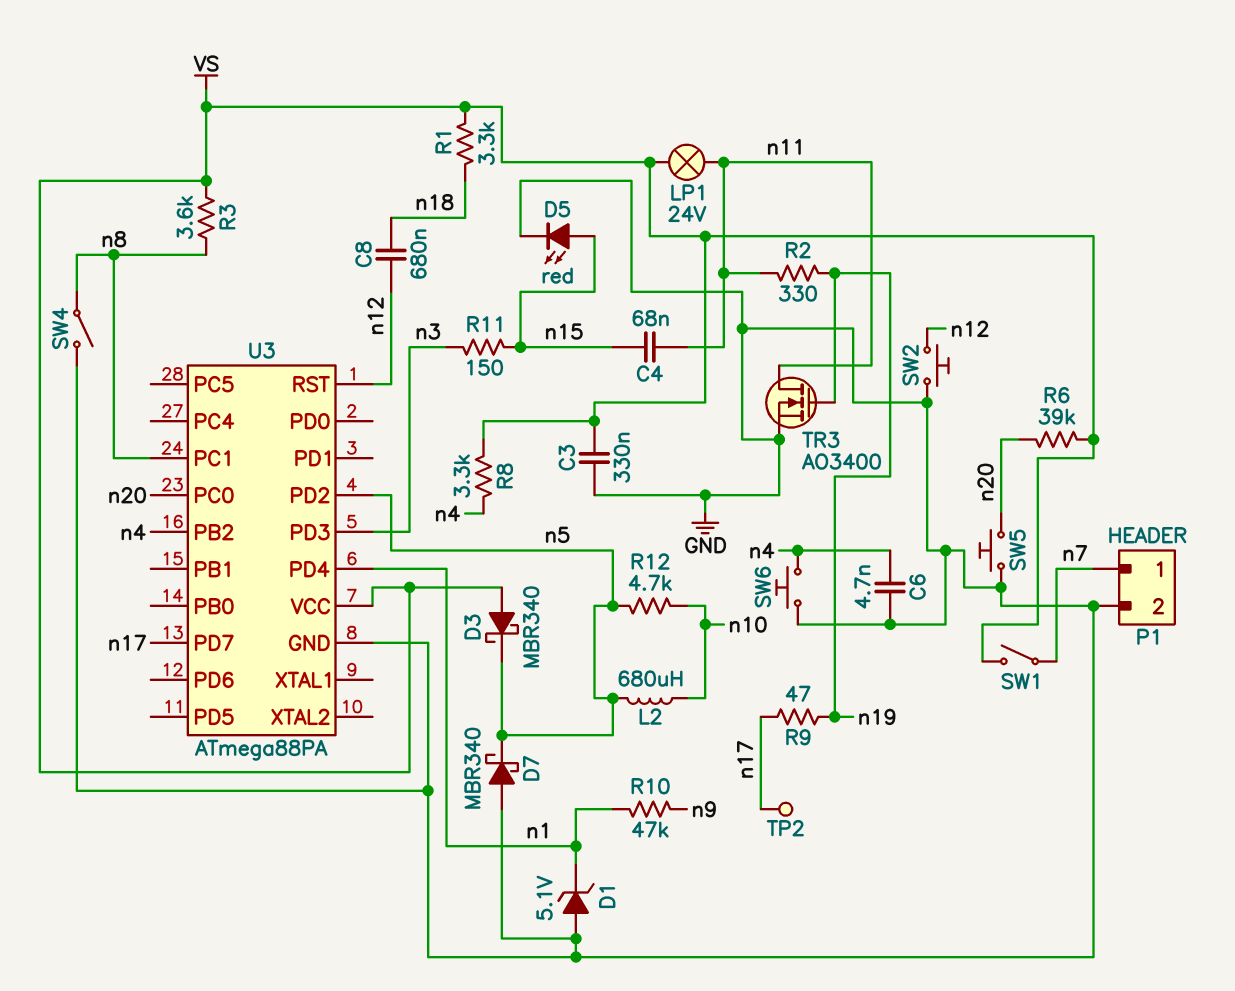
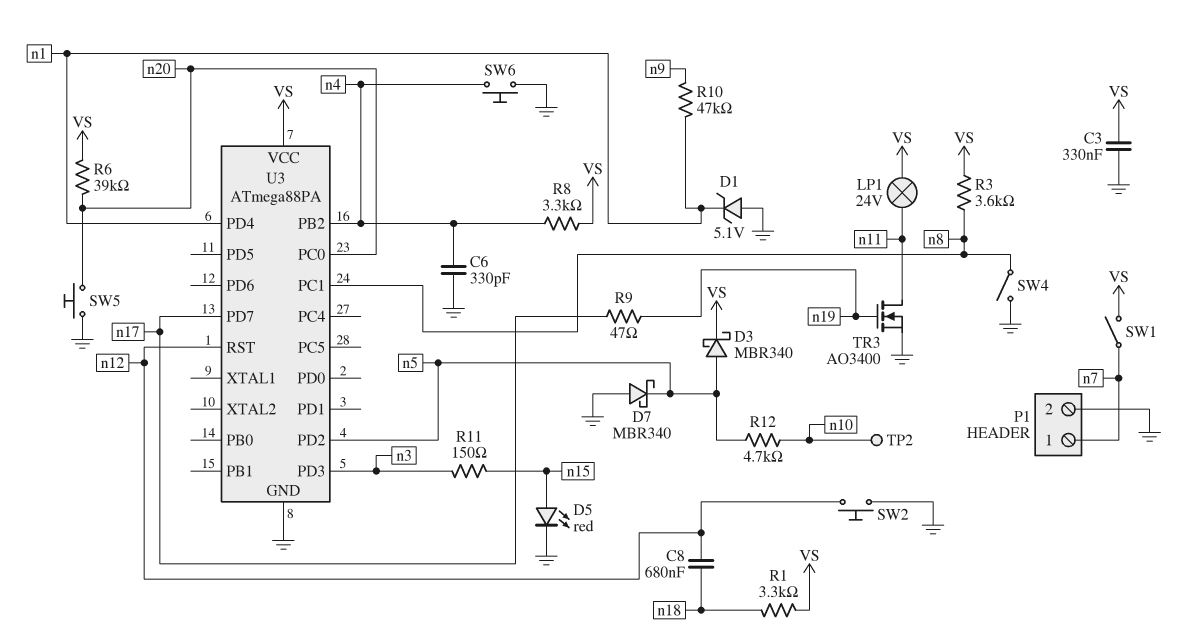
C4: 68nF (n11, n15) -> none
C6: 4.7nF (GND, n4) -> 330pF (GND, n4)
D3: schottky MBR340 (A VS, K n5) -> schottky MBR340 (A n5, K VS)
L2: 680uH (n5, n10) -> none
R2: 330 (n11, n19) -> none
TP2: test point (n17) -> test point (n10)

